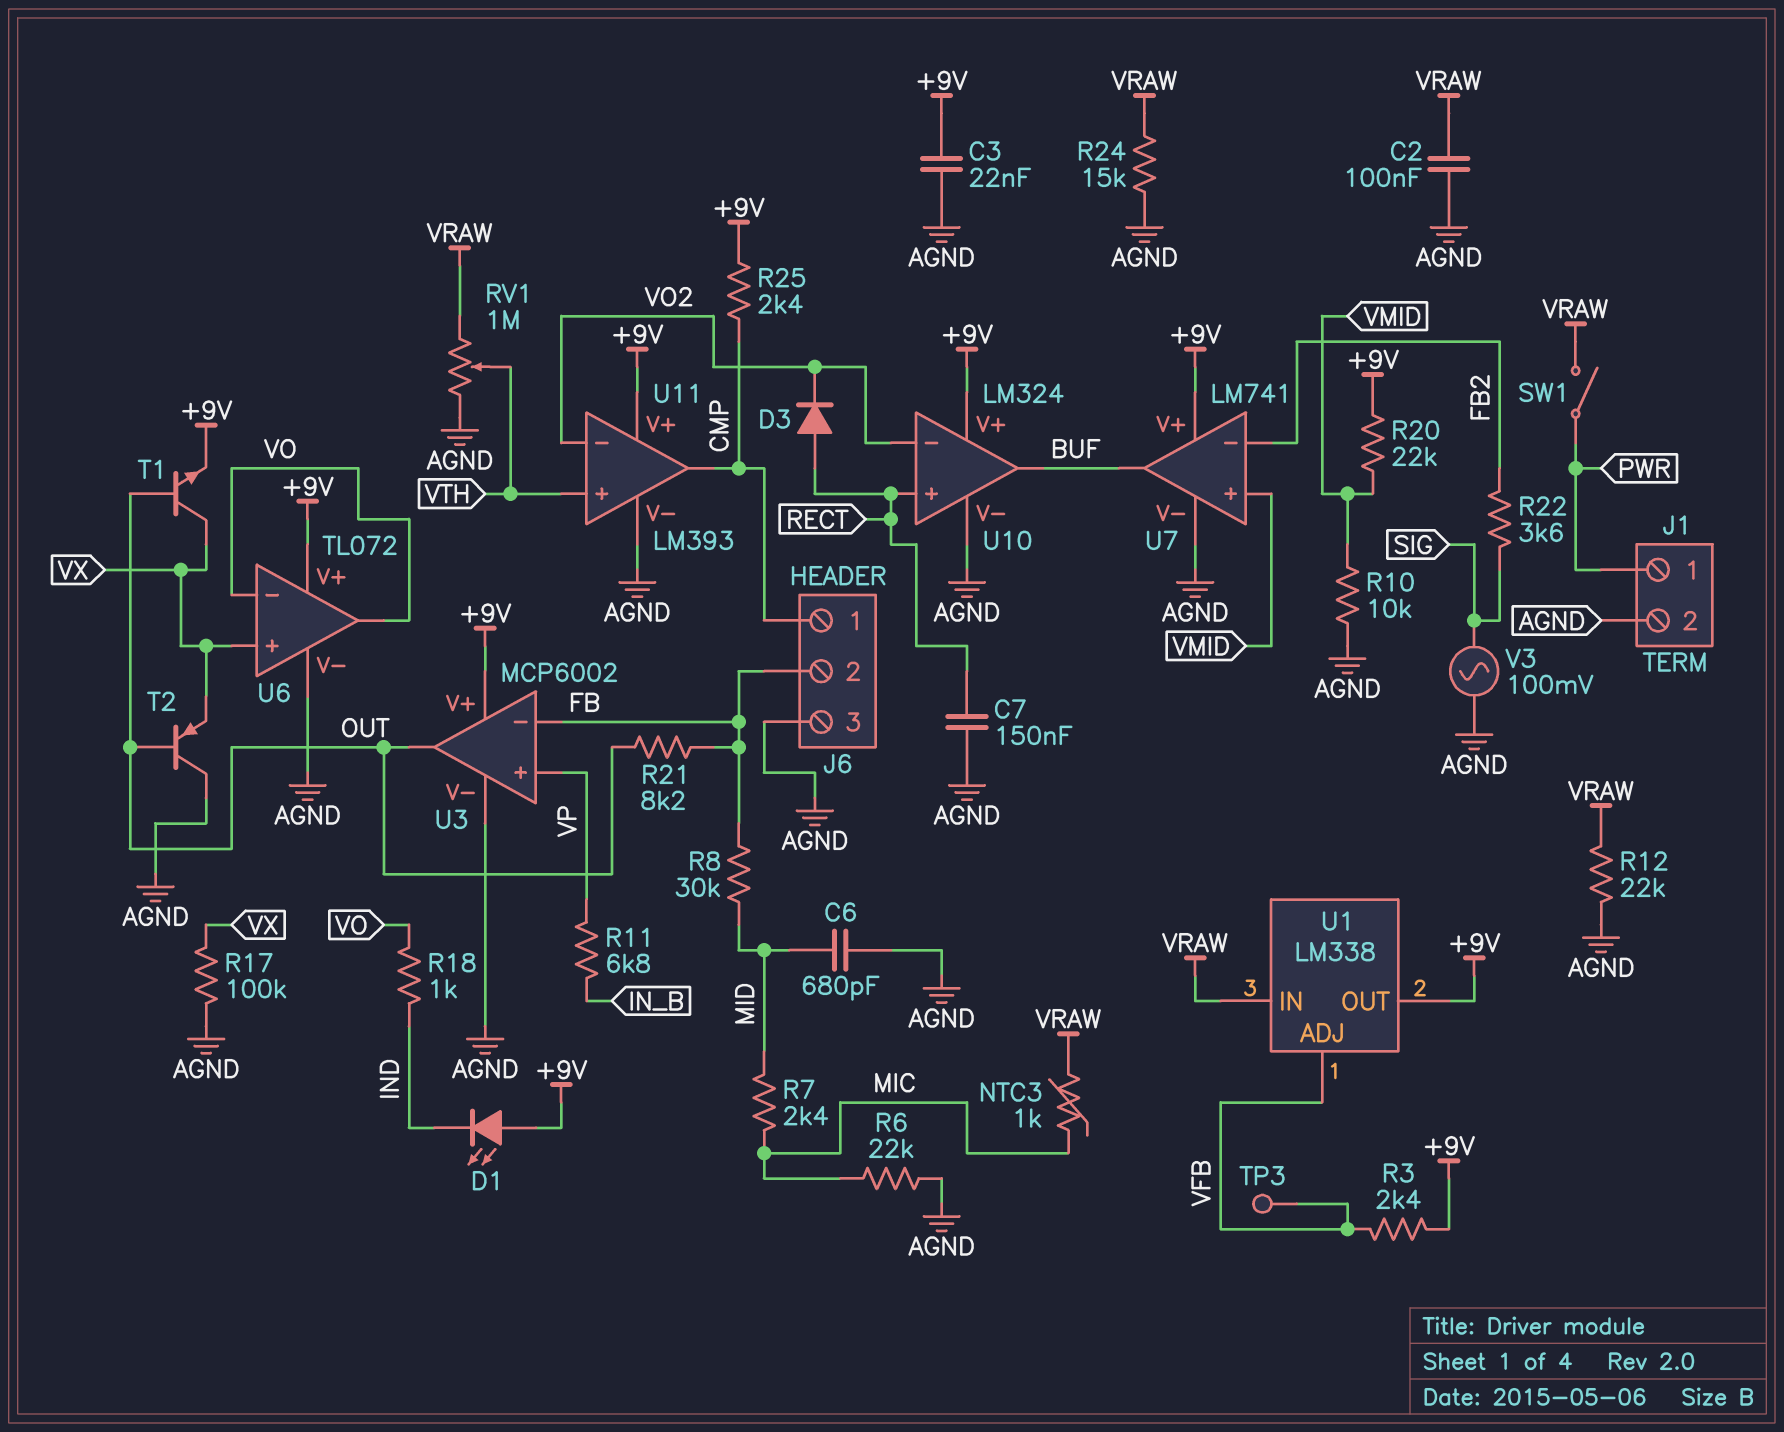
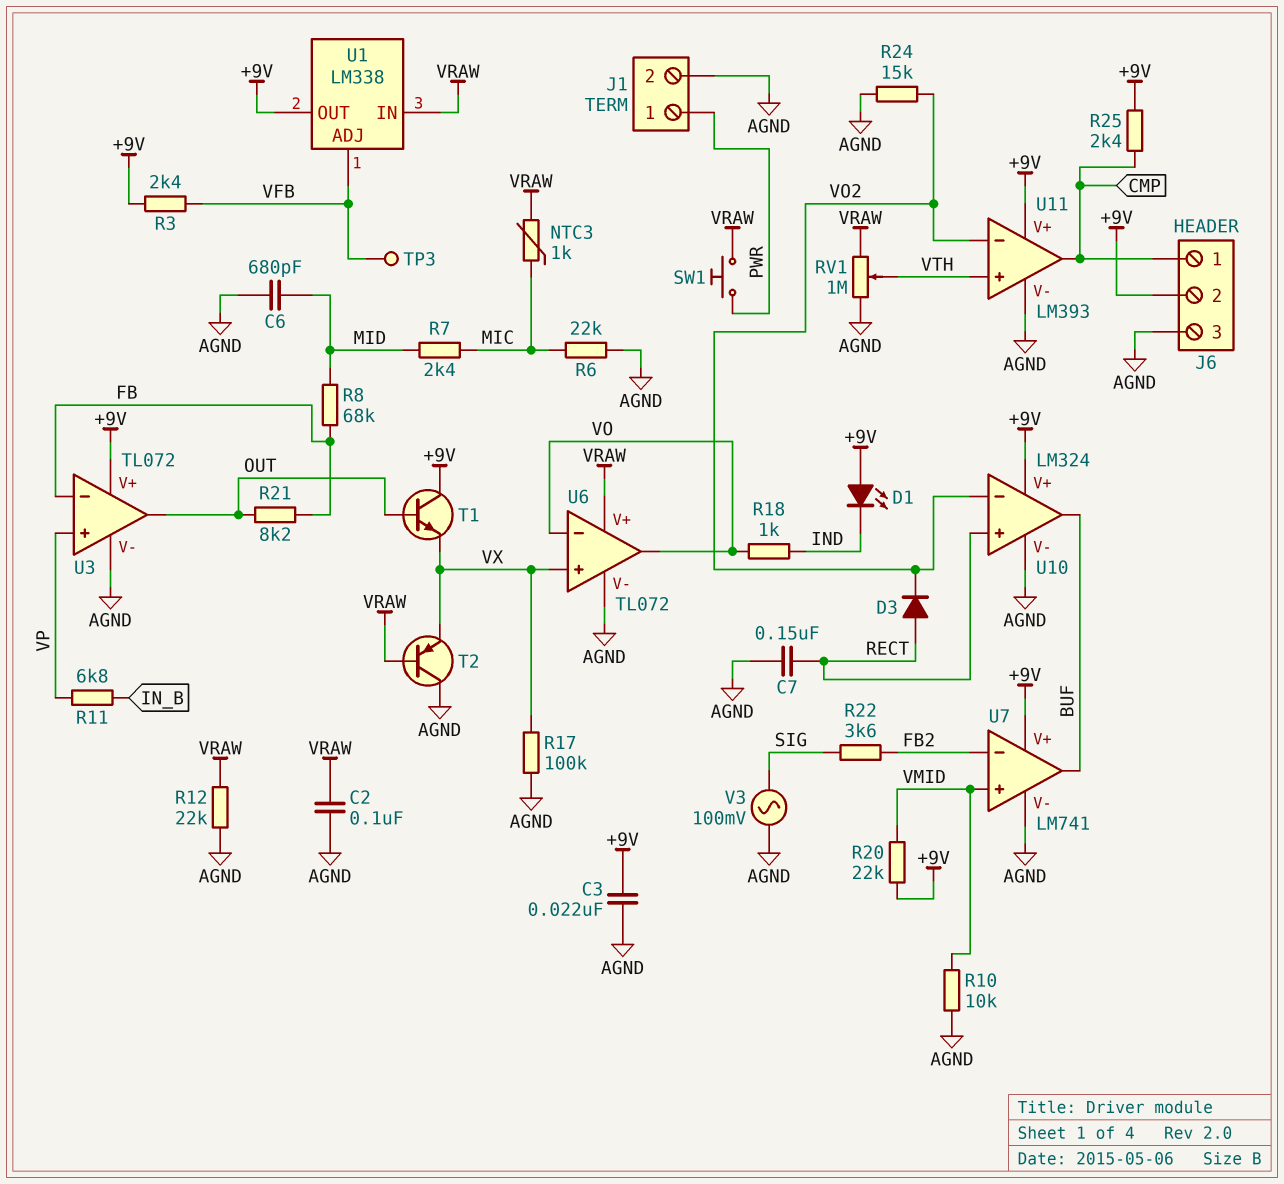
J6 pin 2: FB -> +9V
R8: 30k (FB, MID) -> 68k (FB, MID)
R24: 15k (AGND, VRAW) -> 15k (AGND, VO2)
SW1: switch (PWR, VRAW) -> button (PWR, VRAW)
T1: NPN (B OUT, C VX, E +9V) -> NPN (B OUT, C +9V, E VX)
T2: PNP (B OUT, C AGND, E VX) -> PNP (B VRAW, C AGND, E VX)
U3: MCP6002 -> TL072
U6 pin V+: +9V -> VRAW

